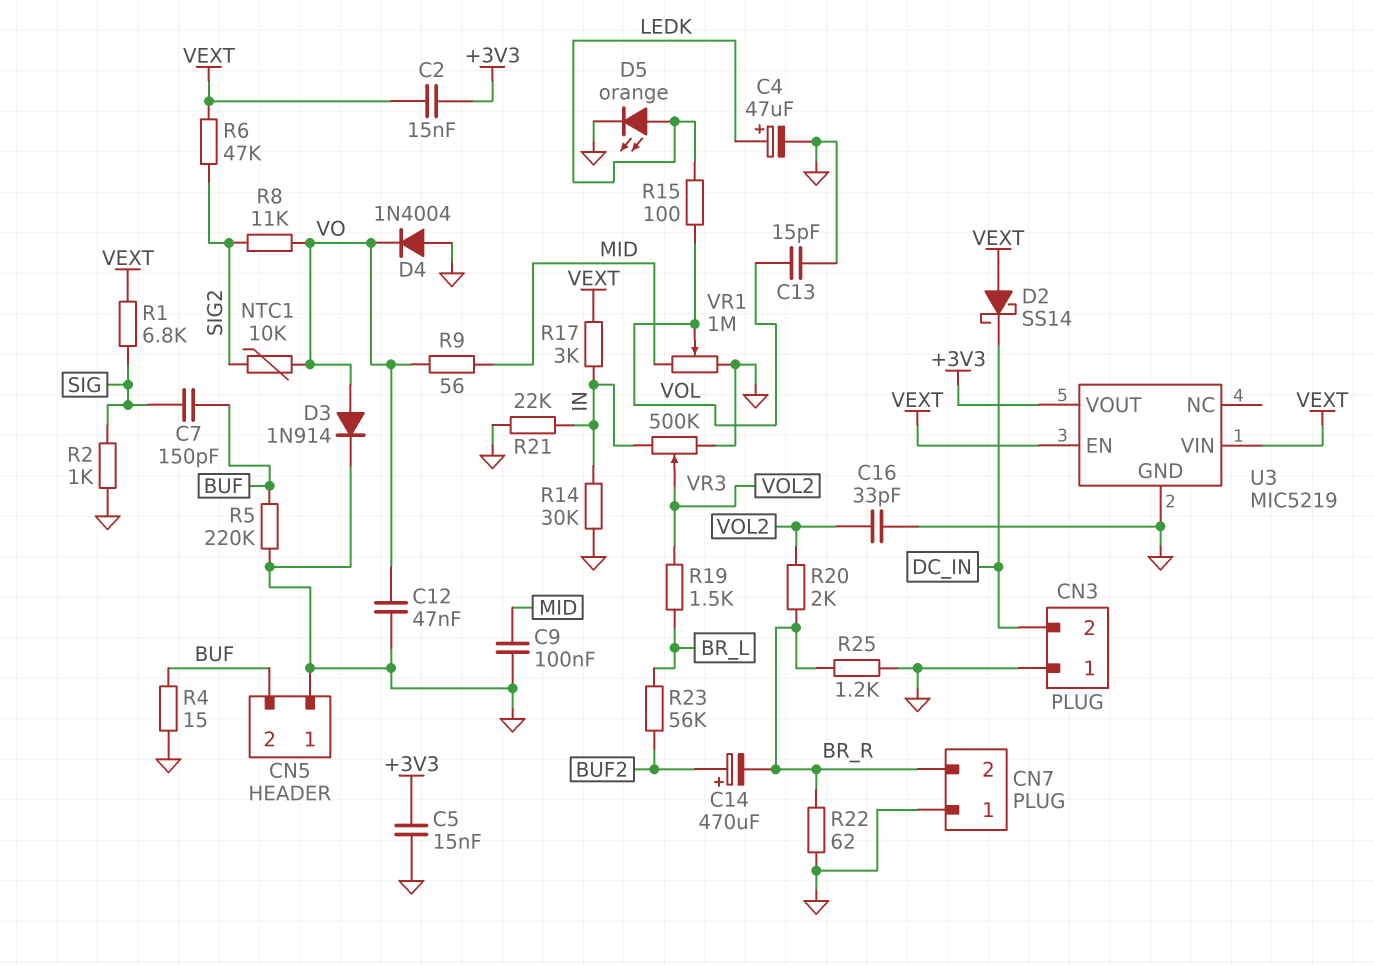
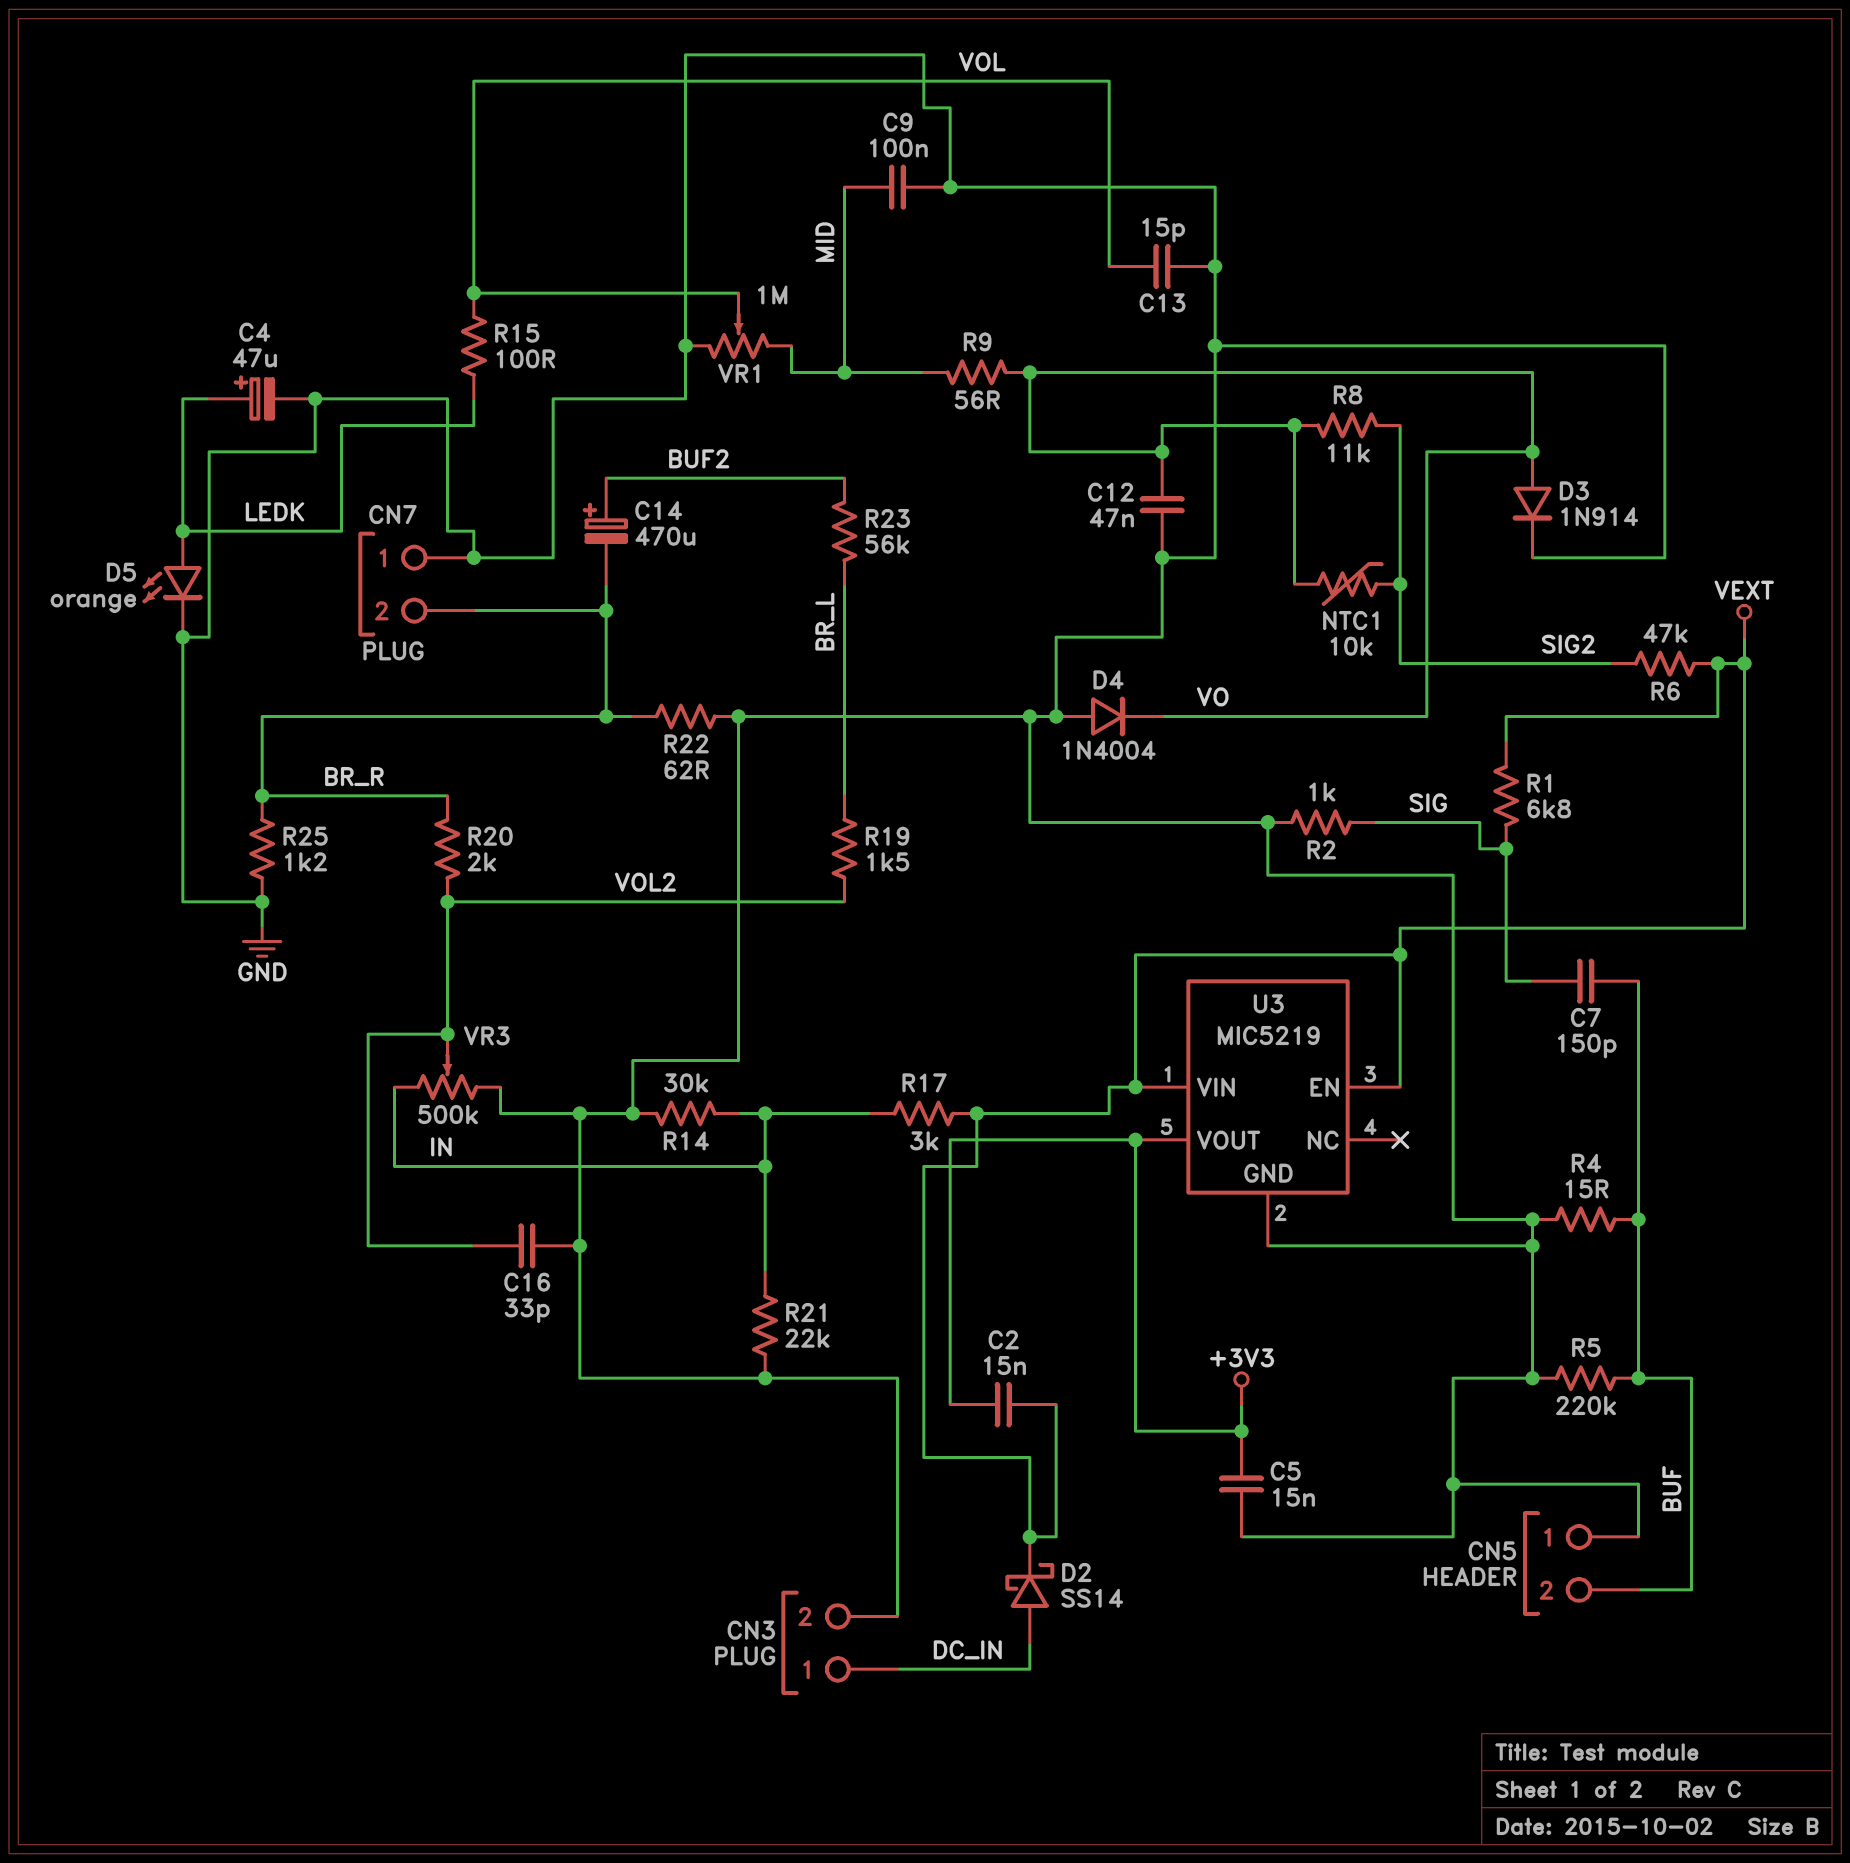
CN3 pin 1: GND -> DC_IN
CN3 pin 2: DC_IN -> GND
D2: schottky SS14 (A VEXT, K DC_IN) -> schottky SS14 (A DC_IN, K VEXT)

